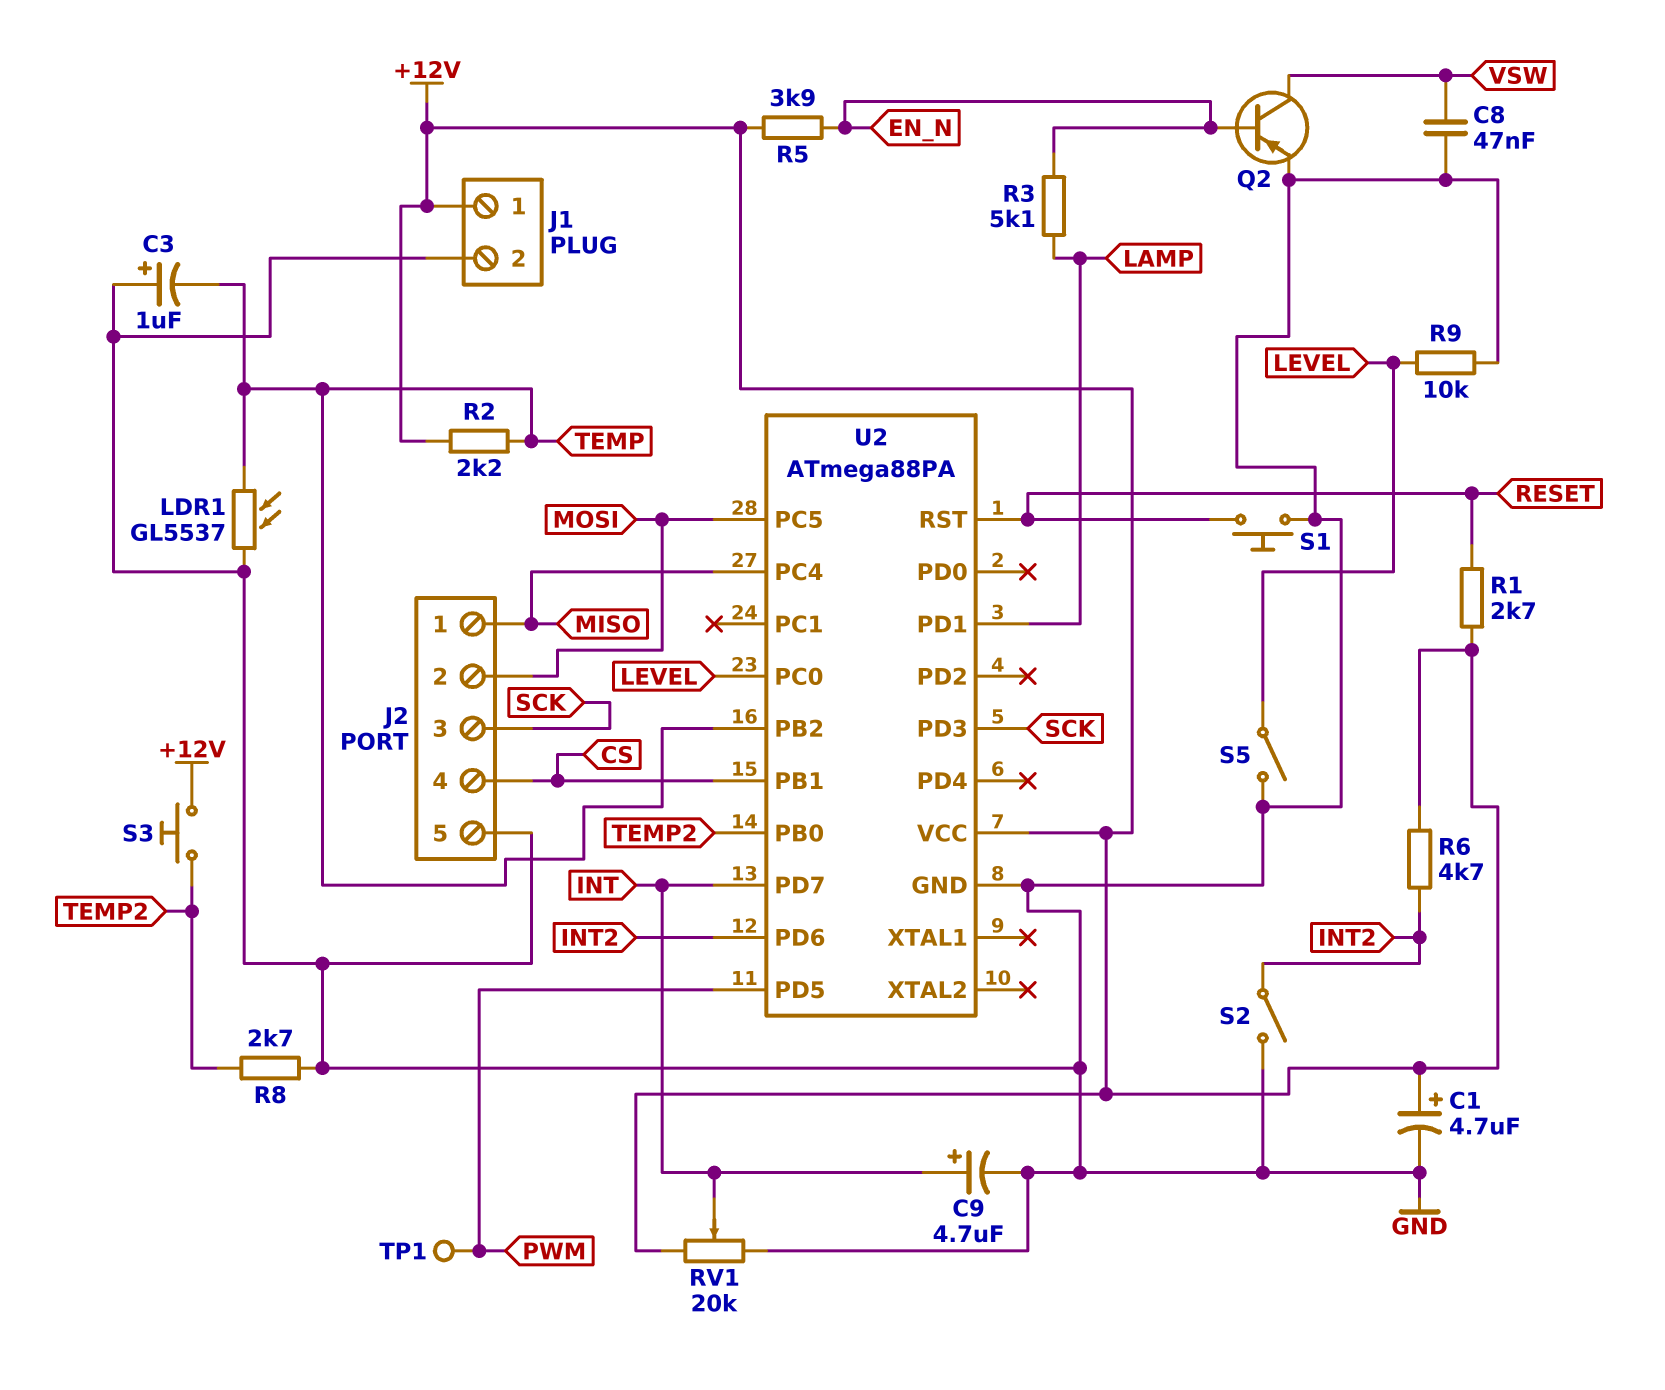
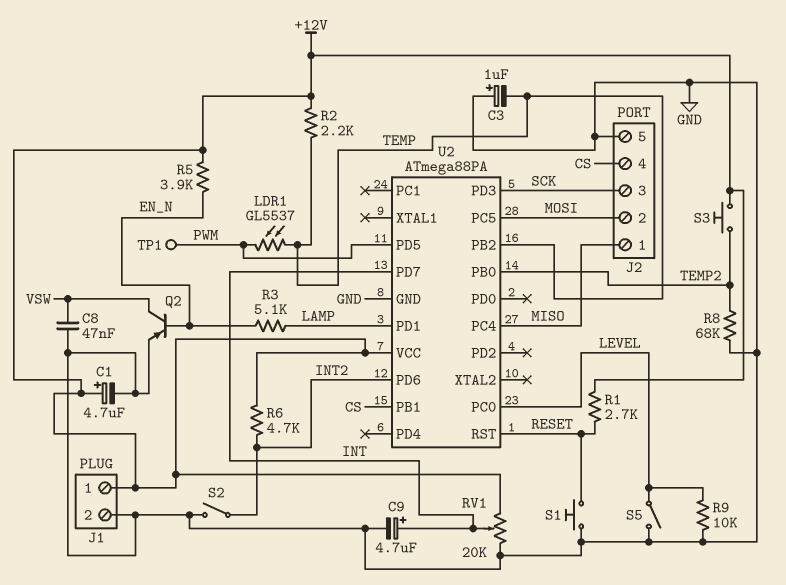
LDR1: GL5537 (GND, TEMP) -> GL5537 (PWM, TEMP)
R8: 2.7k (GND, TEMP2) -> 68k (GND, TEMP2)

